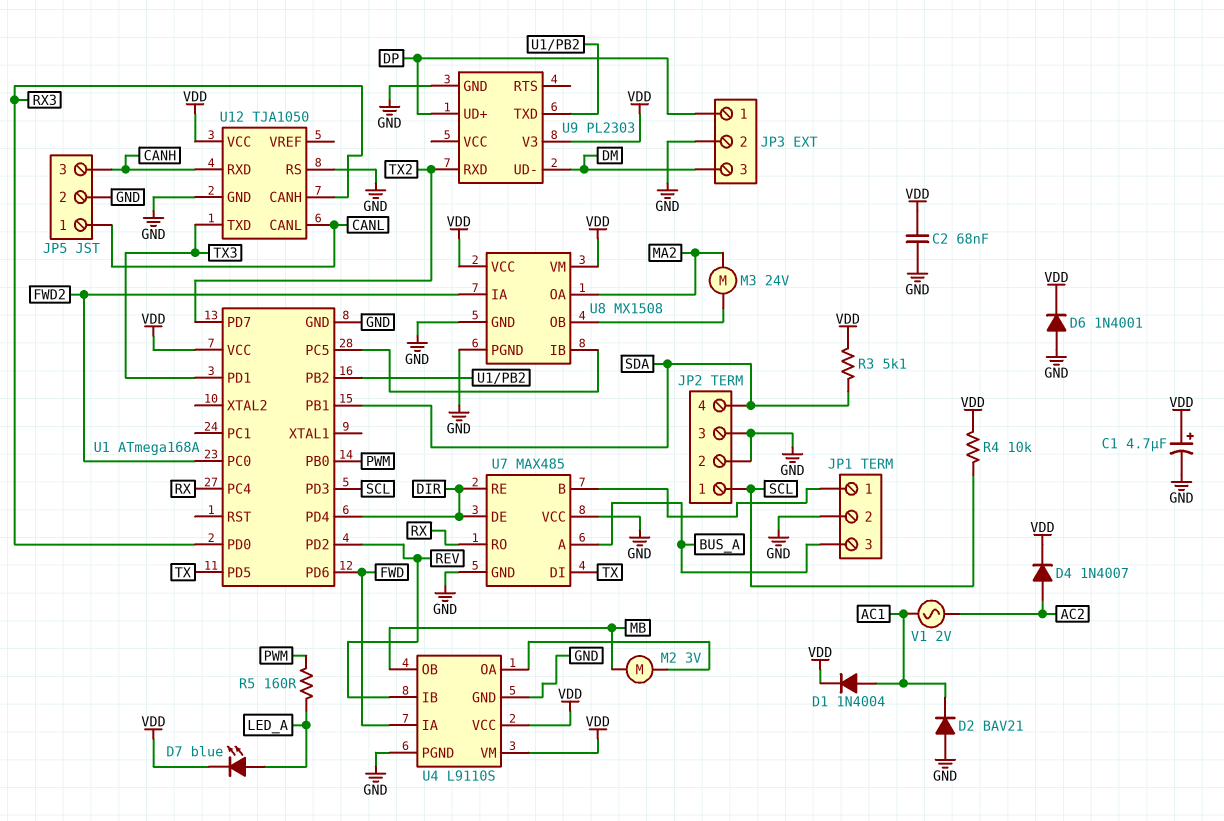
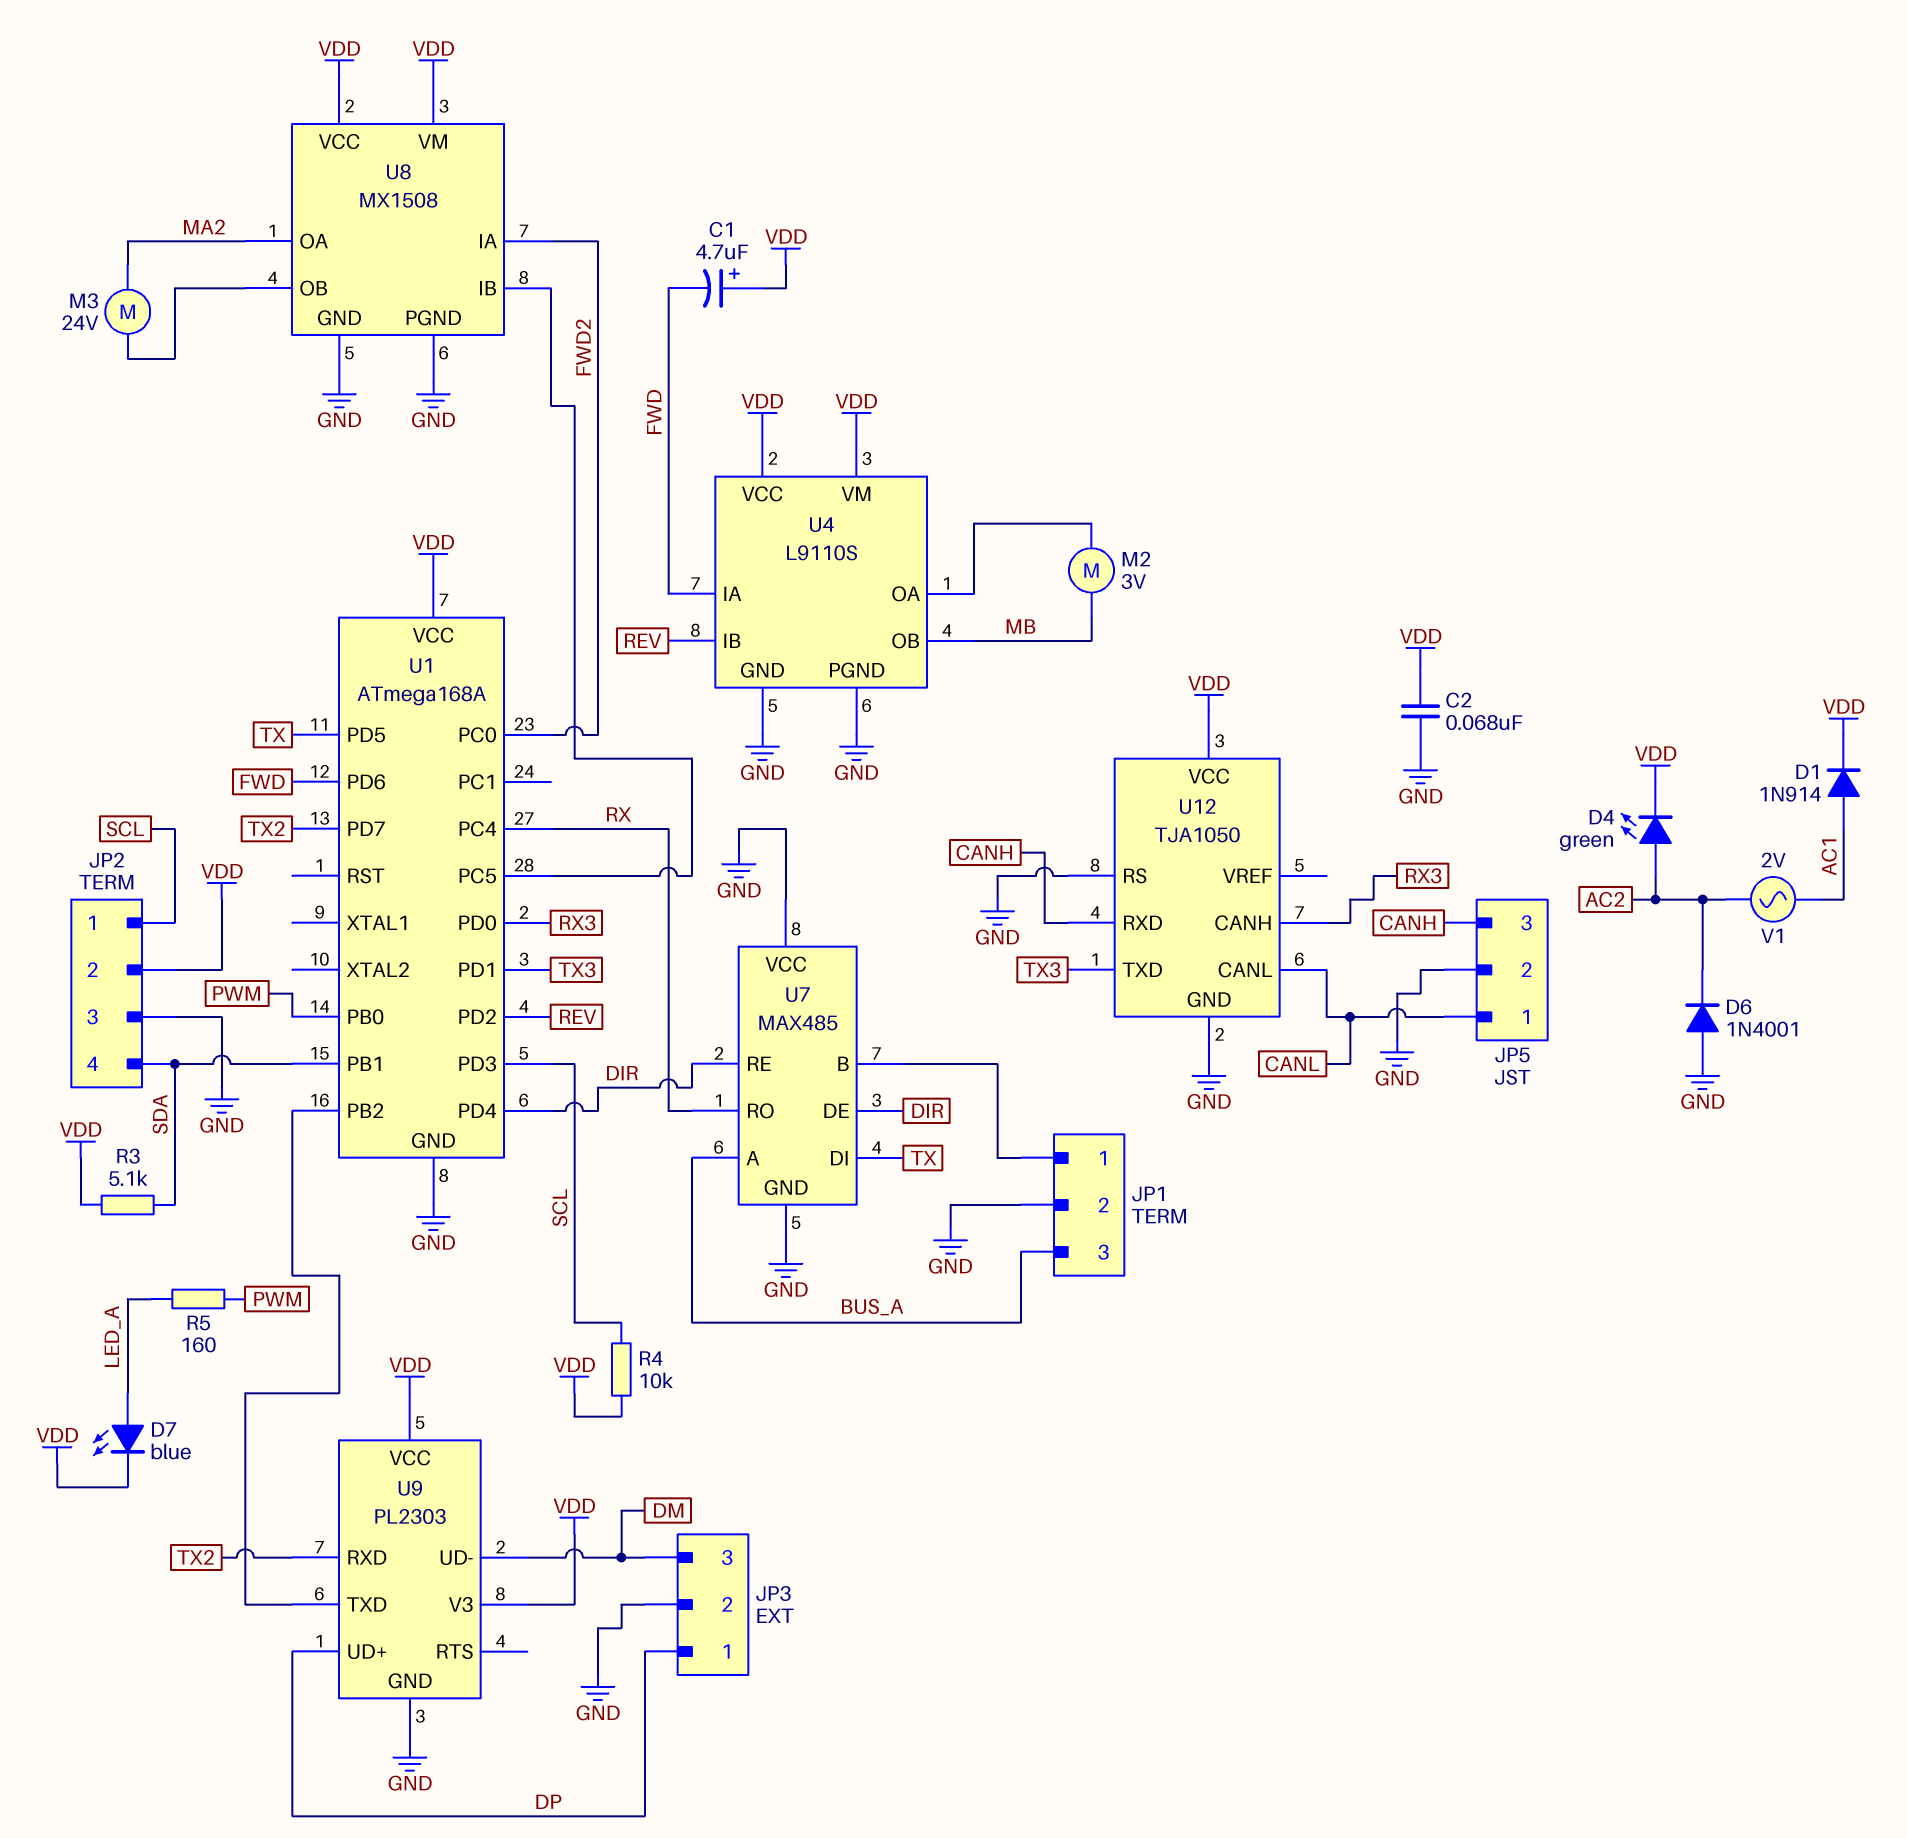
C1: 4.7uF (plus VDD, minus GND) -> 4.7uF (plus VDD, minus FWD)
D1: diode 1N4004 (A AC1, K VDD) -> diode 1N914 (A AC1, K VDD)
D2: diode BAV21 (A GND, K AC1) -> none
D4: diode 1N4007 (A AC2, K VDD) -> LED green (A AC2, K VDD)
D6: diode 1N4001 (A GND, K VDD) -> diode 1N4001 (A GND, K AC2)
JP2 pin 2: GND -> VDD
U9 pin VCC: none -> VDD

